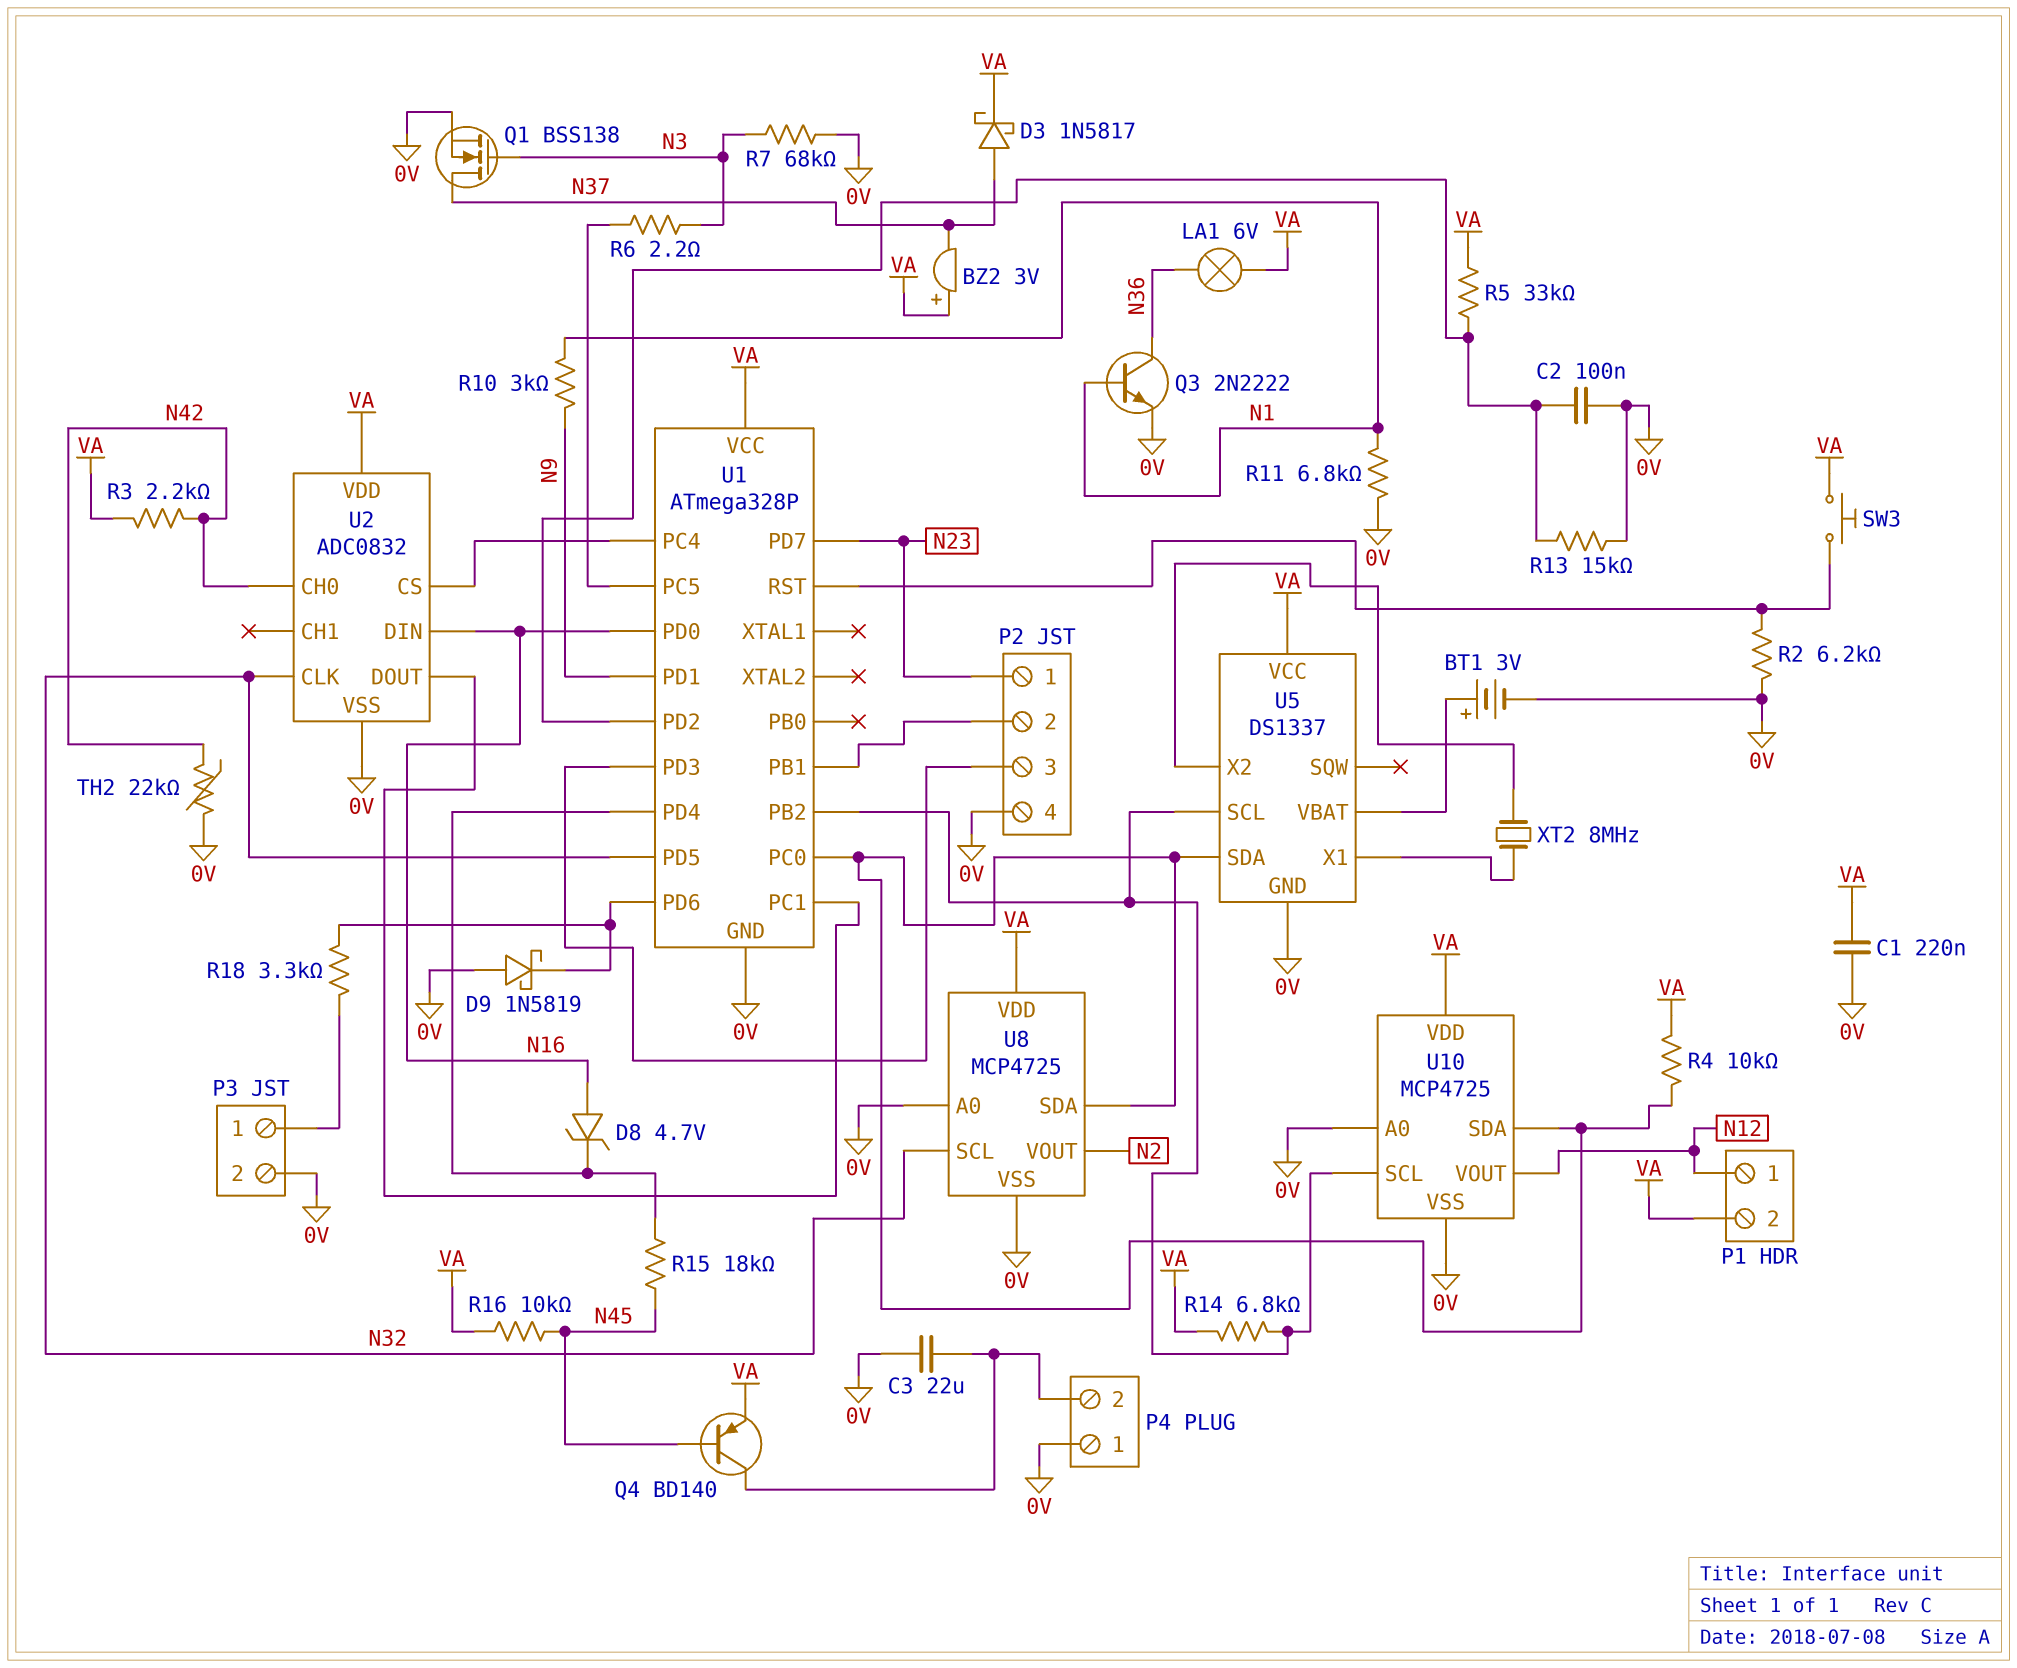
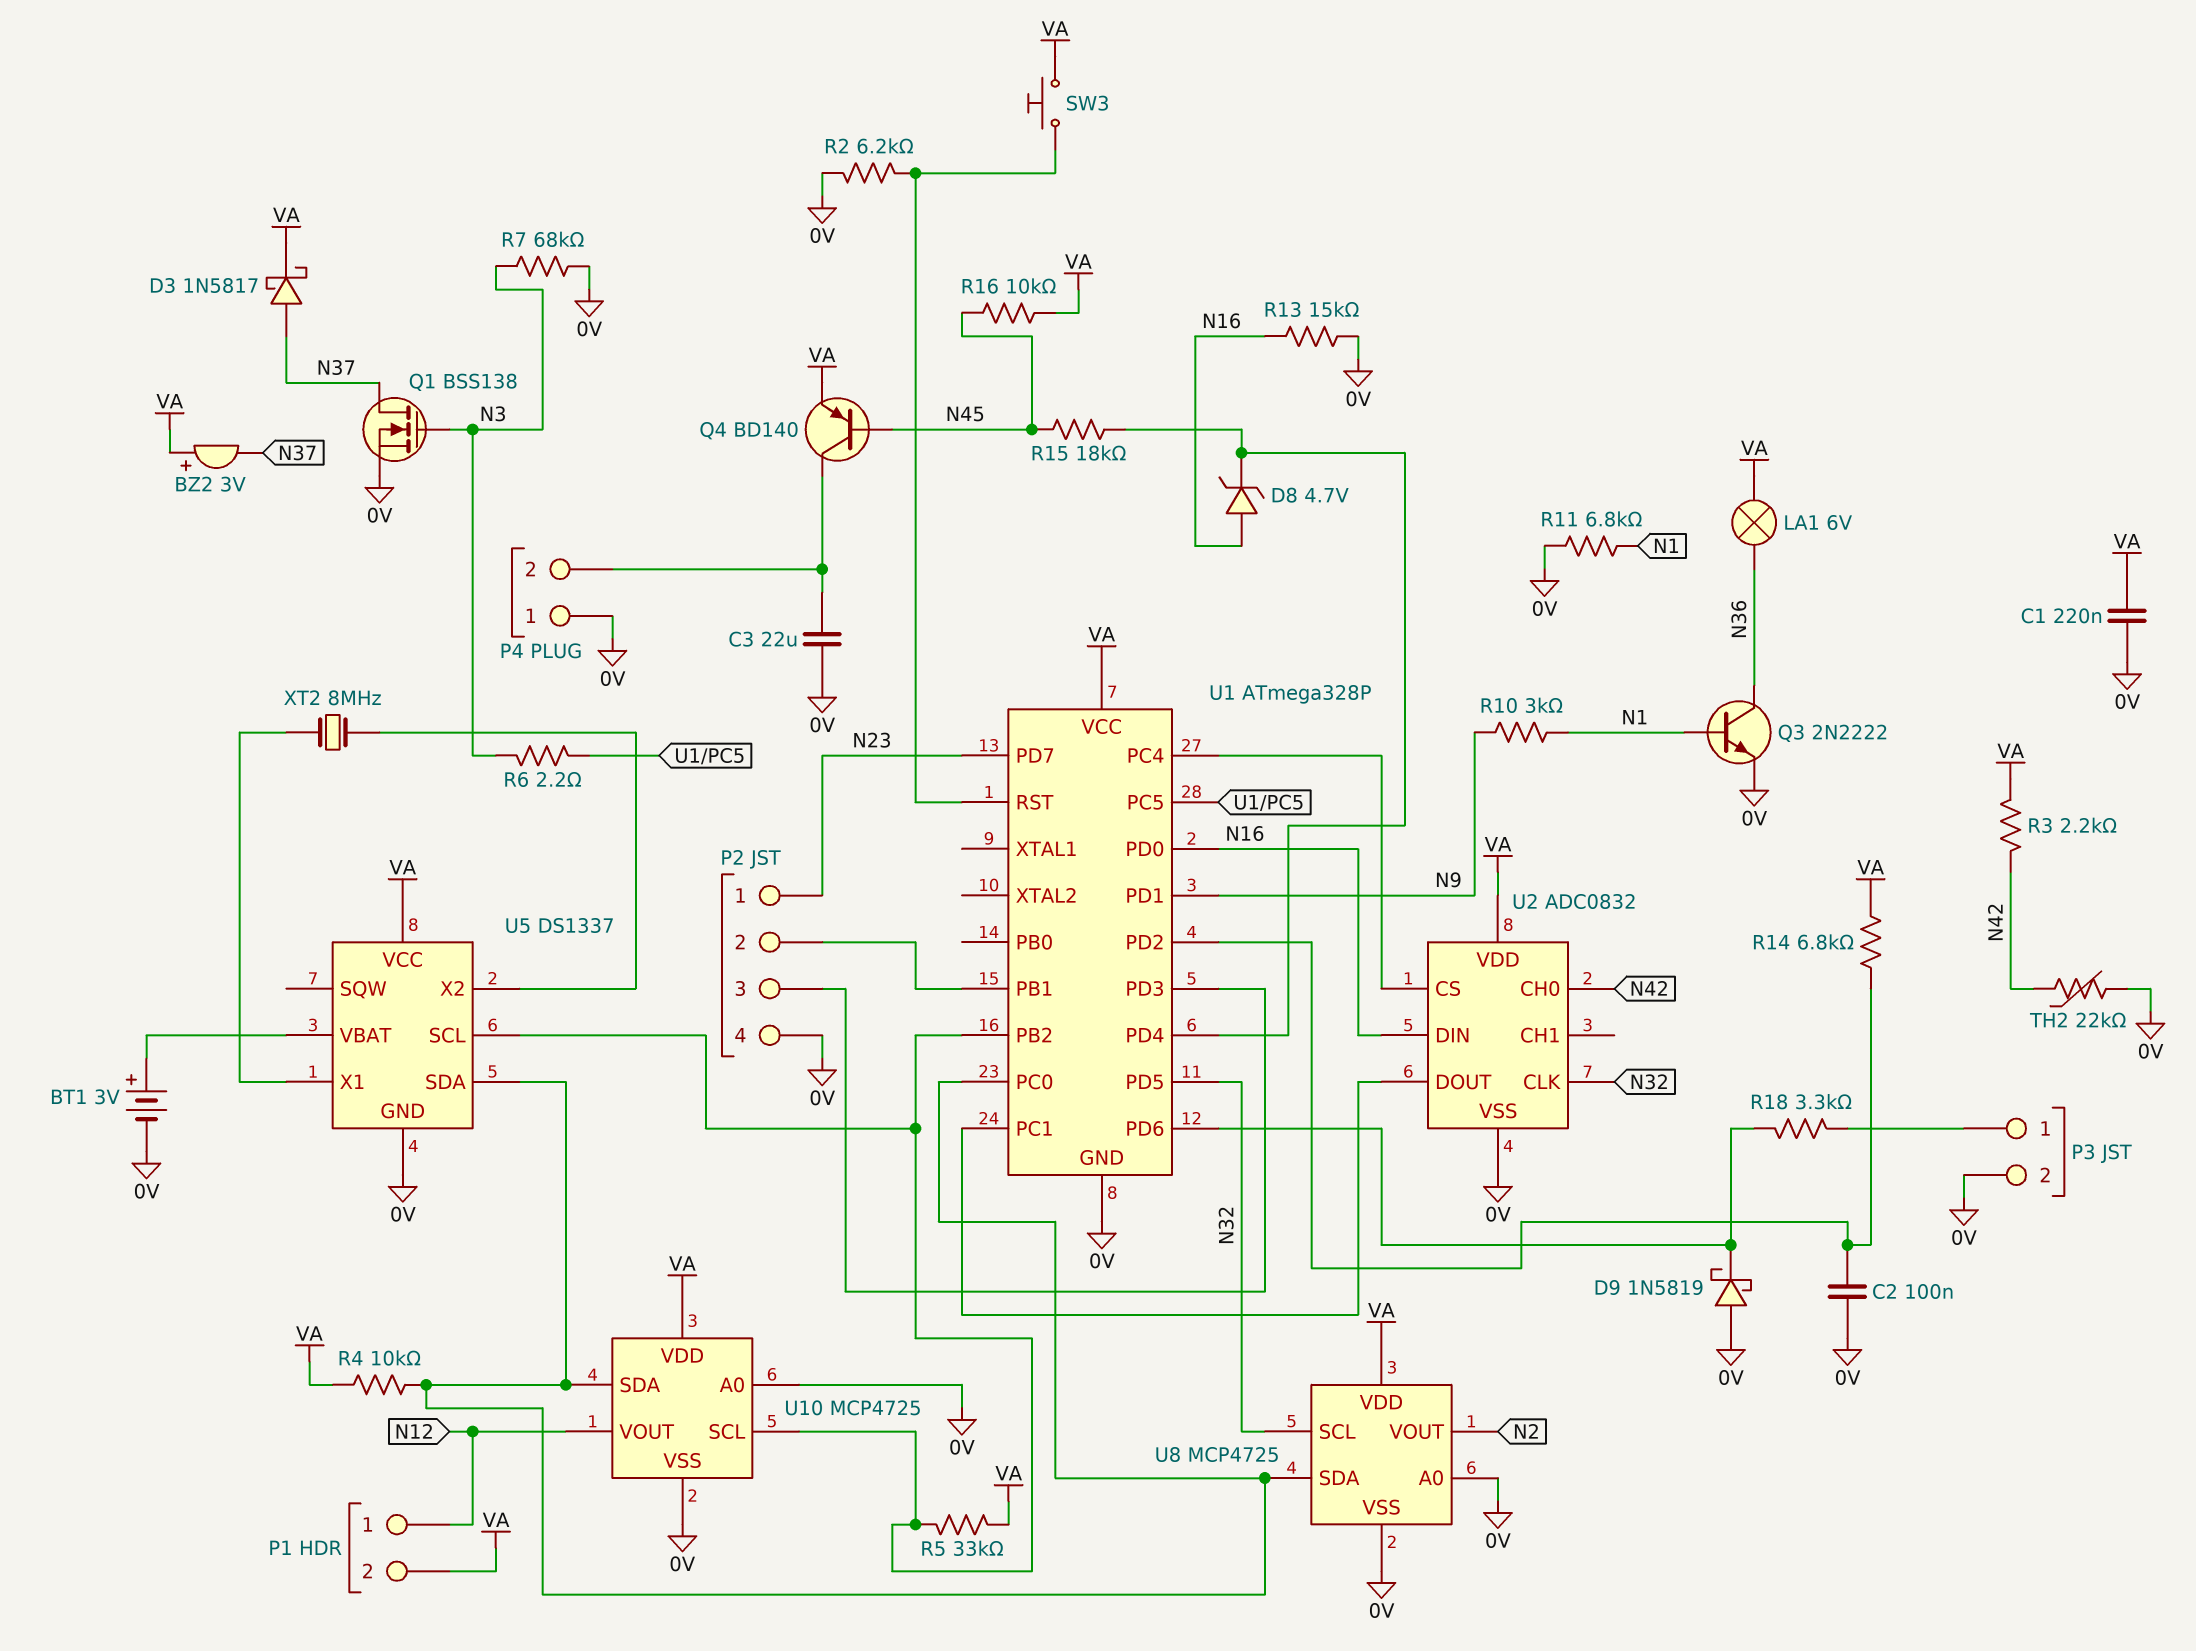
R5: 33k (U1/PD2, VA) -> 33k (U1/PB2, VA)
R13: 15k (0V, U1/PD2) -> 15k (0V, N16)
R14: 6.8k (U1/PB2, VA) -> 6.8k (U1/PD2, VA)

